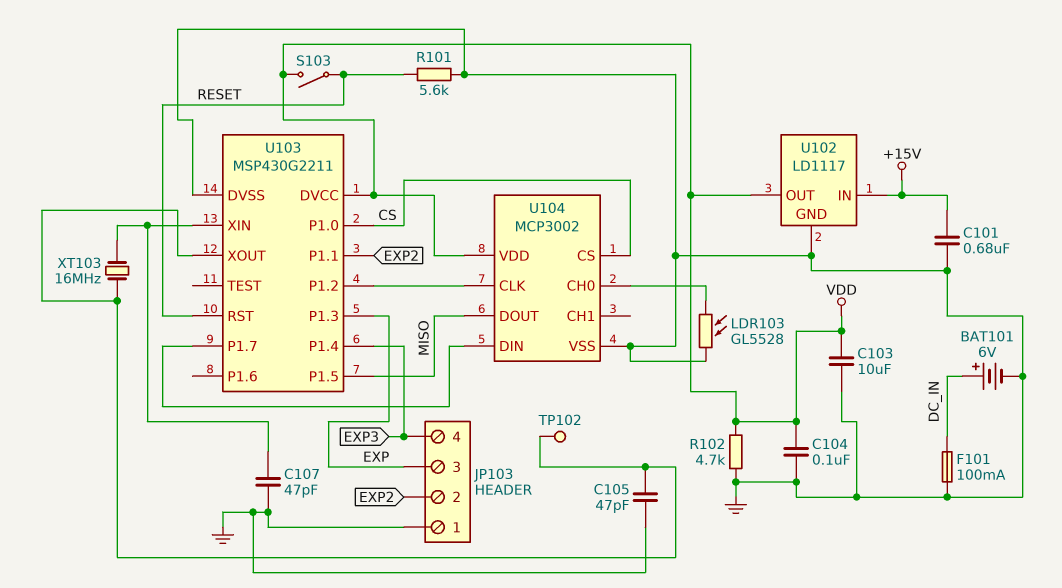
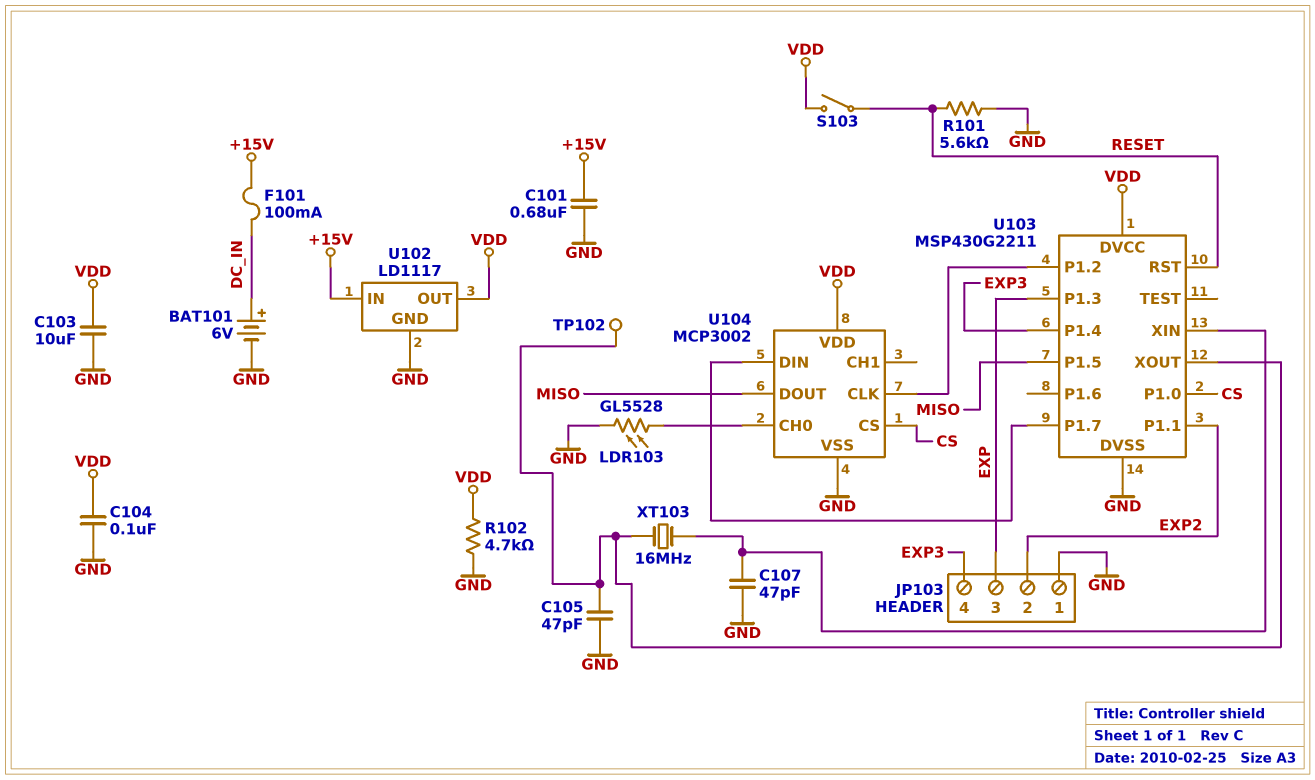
F101: 100mA (DC_IN, GND) -> 100mA (+15V, DC_IN)

